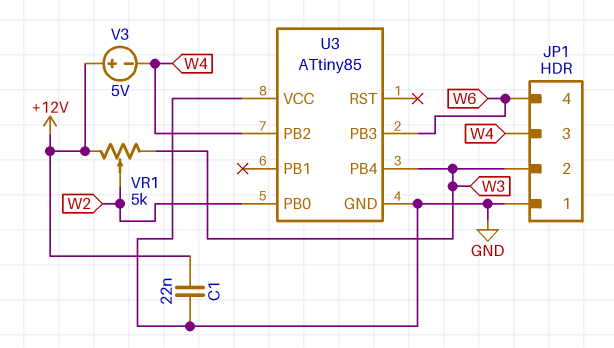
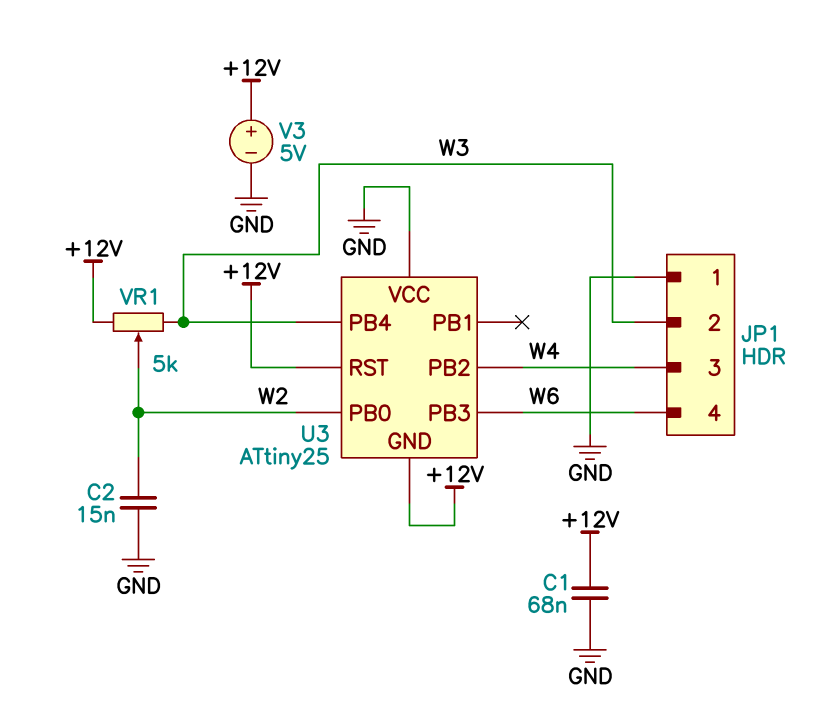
C1: 22nF (+12V, GND) -> 68nF (+12V, GND)
C2: none -> 15nF (GND, W2)
U3: ATtiny85 -> ATtiny25
U3 pin GND: GND -> +12V
U3 pin RST: none -> +12V
V3: 5V (plus +12V, minus W4) -> 5V (plus +12V, minus GND)

